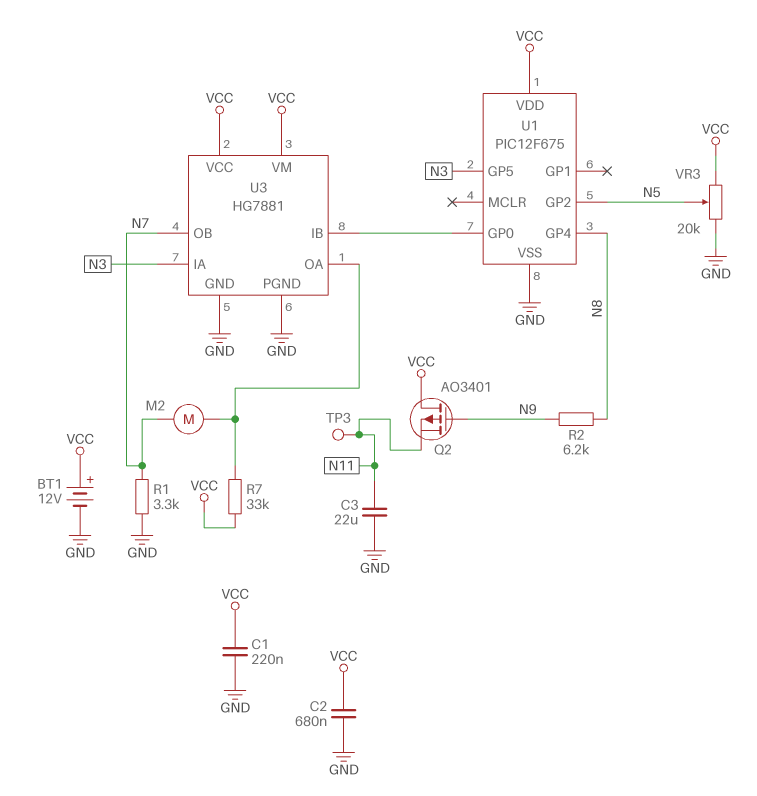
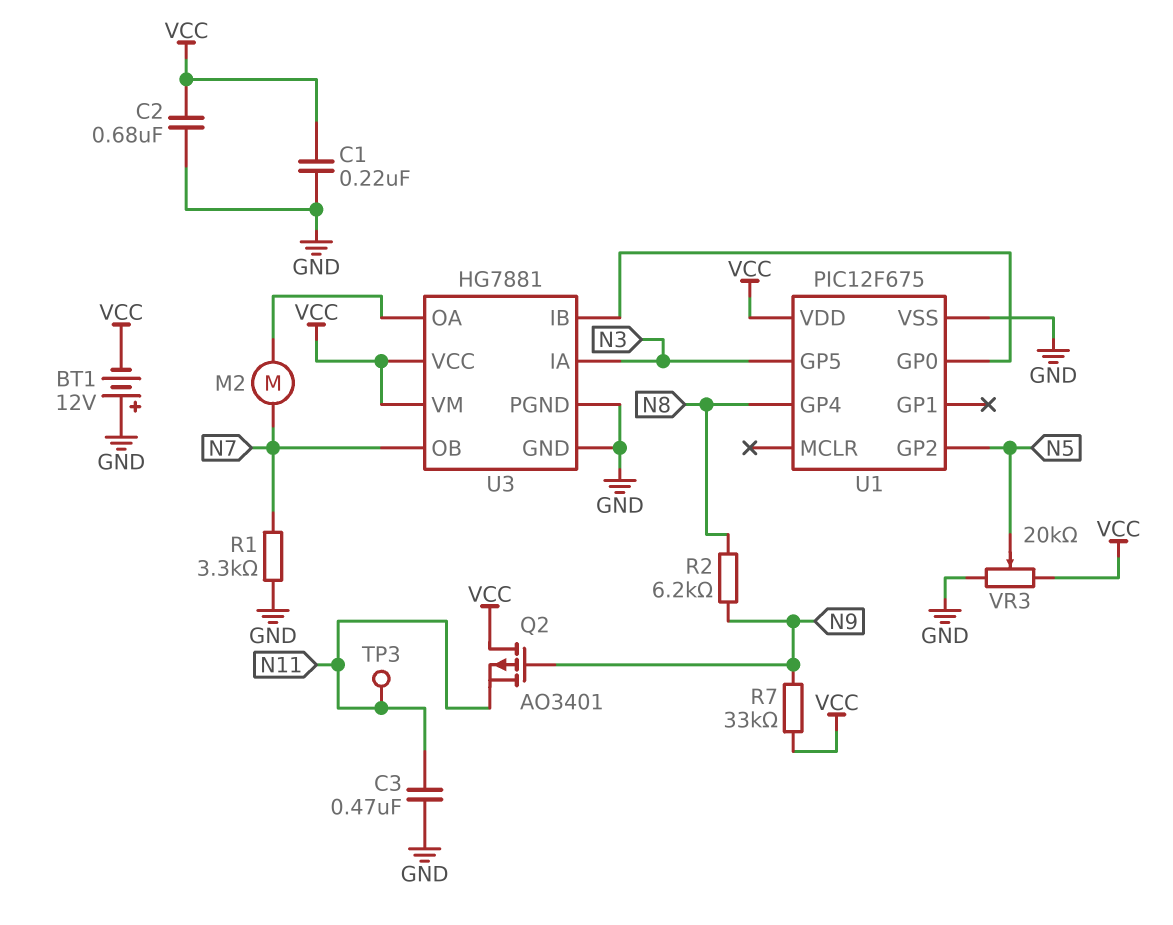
BT1: 12V (plus VCC, minus GND) -> 12V (plus GND, minus VCC)
C3: 22uF (GND, N11) -> 470nF (GND, N11)
R7: 33k (U3/OA, VCC) -> 33k (N9, VCC)

